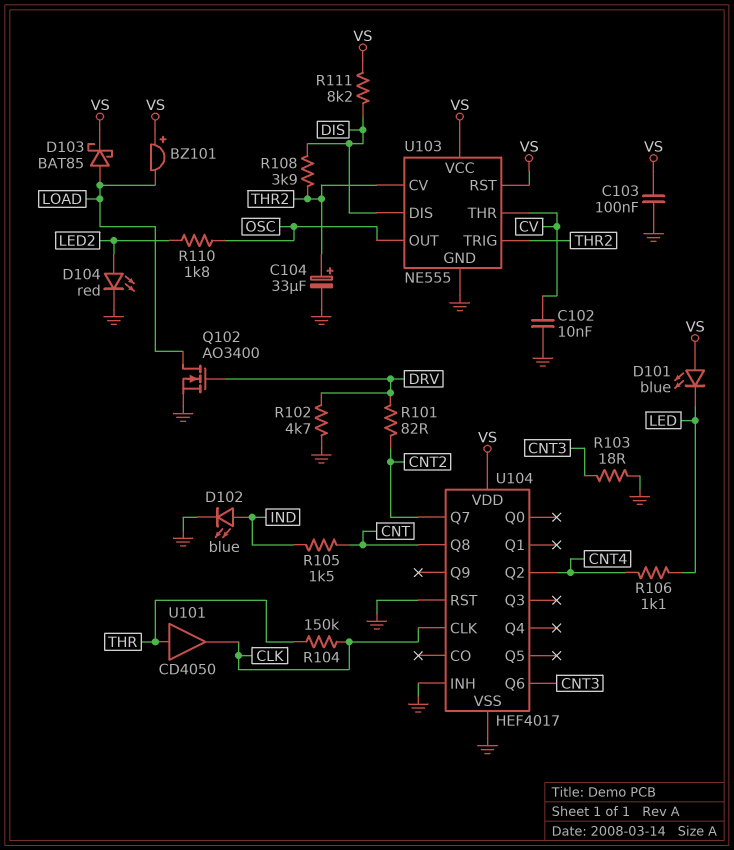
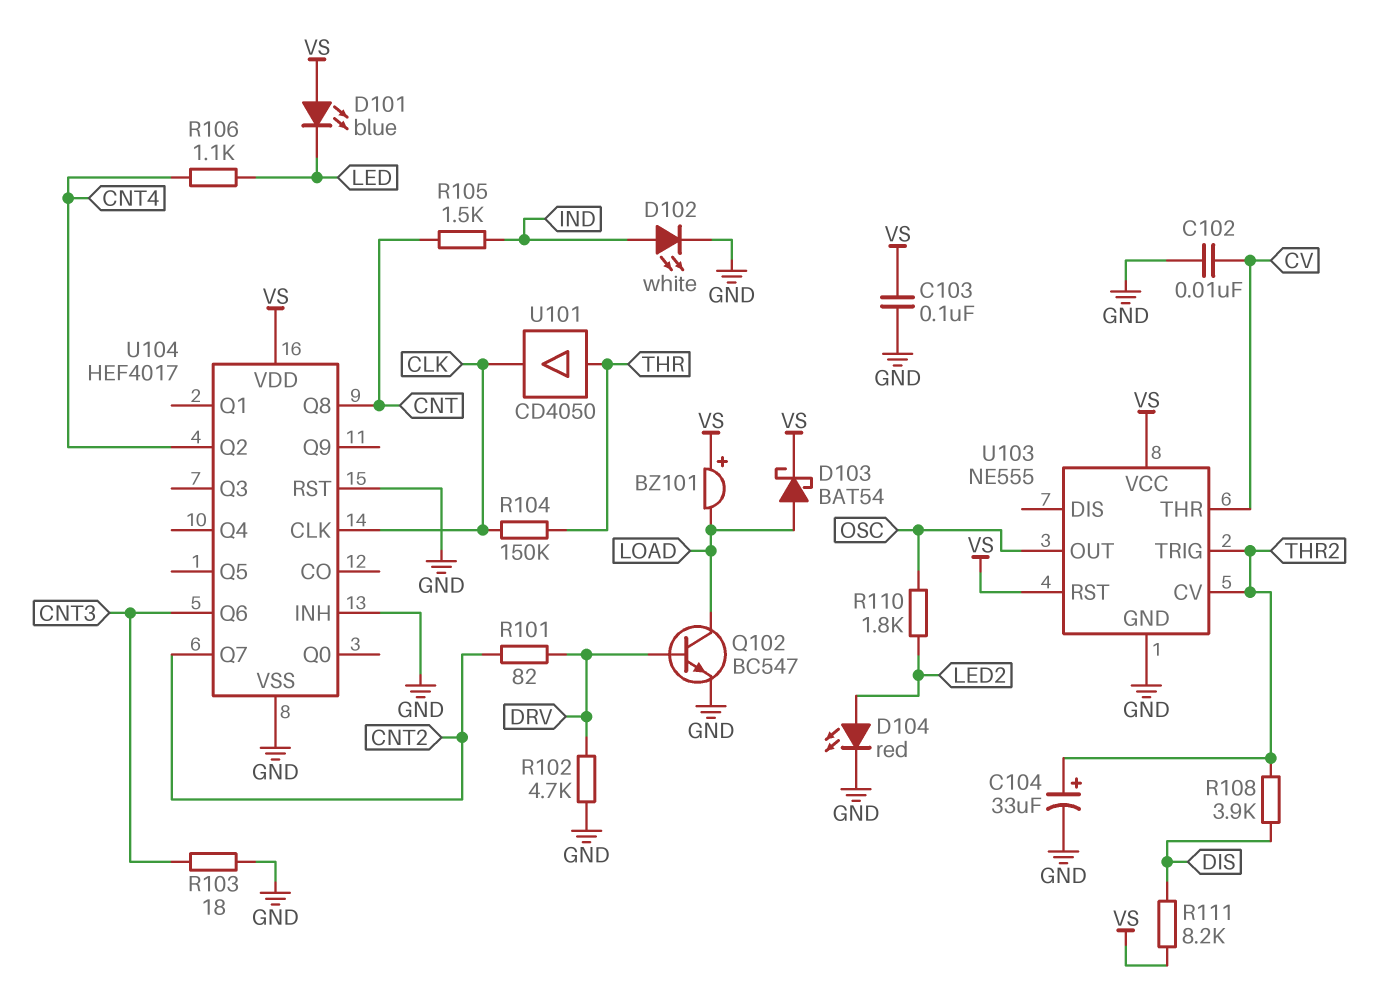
D102: LED blue (A IND, K GND) -> LED white (A IND, K GND)
D103: schottky BAT85 (A LOAD, K VS) -> schottky BAT54 (A LOAD, K VS)
Q102: NMOS AO3400 (G DRV, D LOAD, S GND) -> NPN BC547 (B DRV, C LOAD, E GND)
U103 pin DIS: DIS -> none

